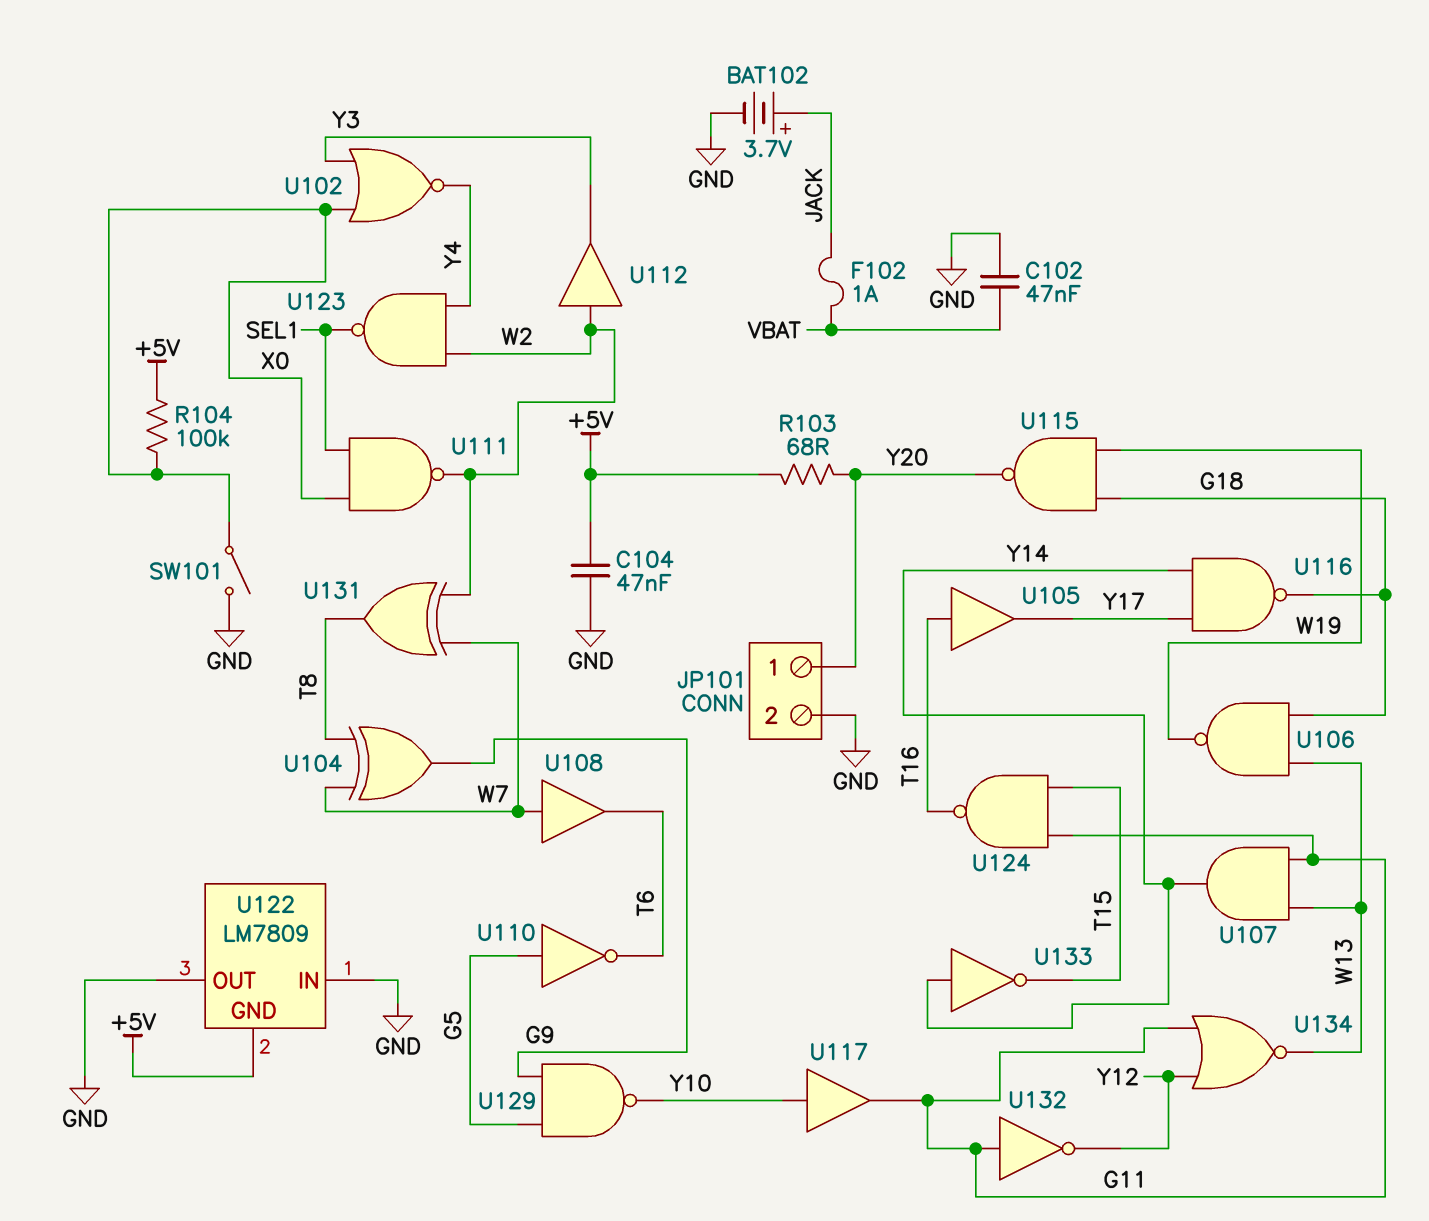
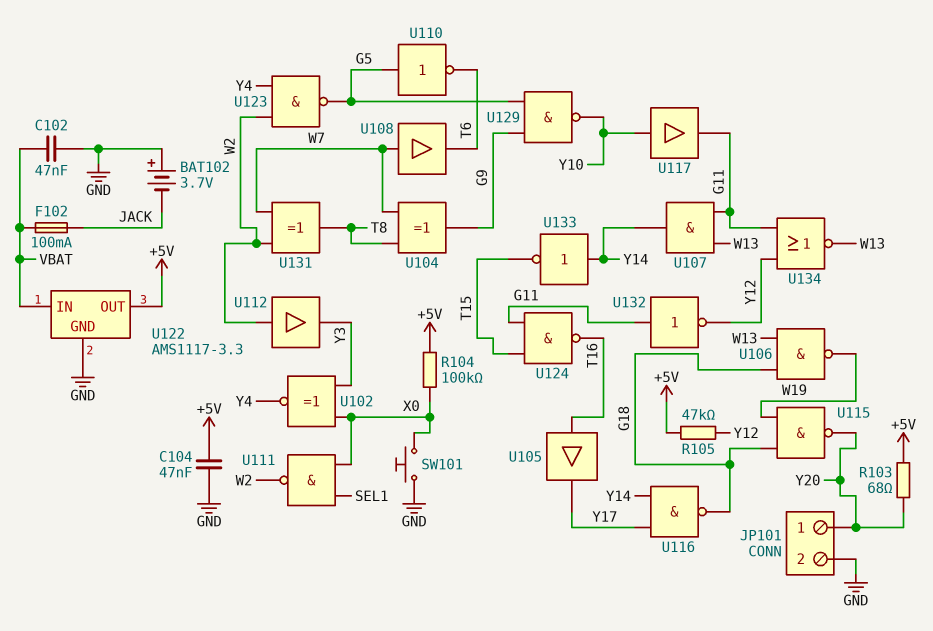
BAT102: 3.7V (plus JACK, minus GND) -> 3.7V (plus GND, minus JACK)
F102: 1A (JACK, VBAT) -> 100mA (JACK, VBAT)
R105: none -> 47k (+5V, Y12)
SW101: switch (GND, X0) -> button (GND, X0)
U102: NOR (in X0, in Y3, out Y4) -> XNOR (in X0, in Y3, out Y4)
U122: LM7809 -> AMS1117-3.3
U122 pin GND: +5V -> GND
U122 pin IN: GND -> VBAT
U122 pin OUT: GND -> +5V
U123: NAND (in W2, in Y4, out SEL1) -> NAND (in W2, in Y4, out G5)

